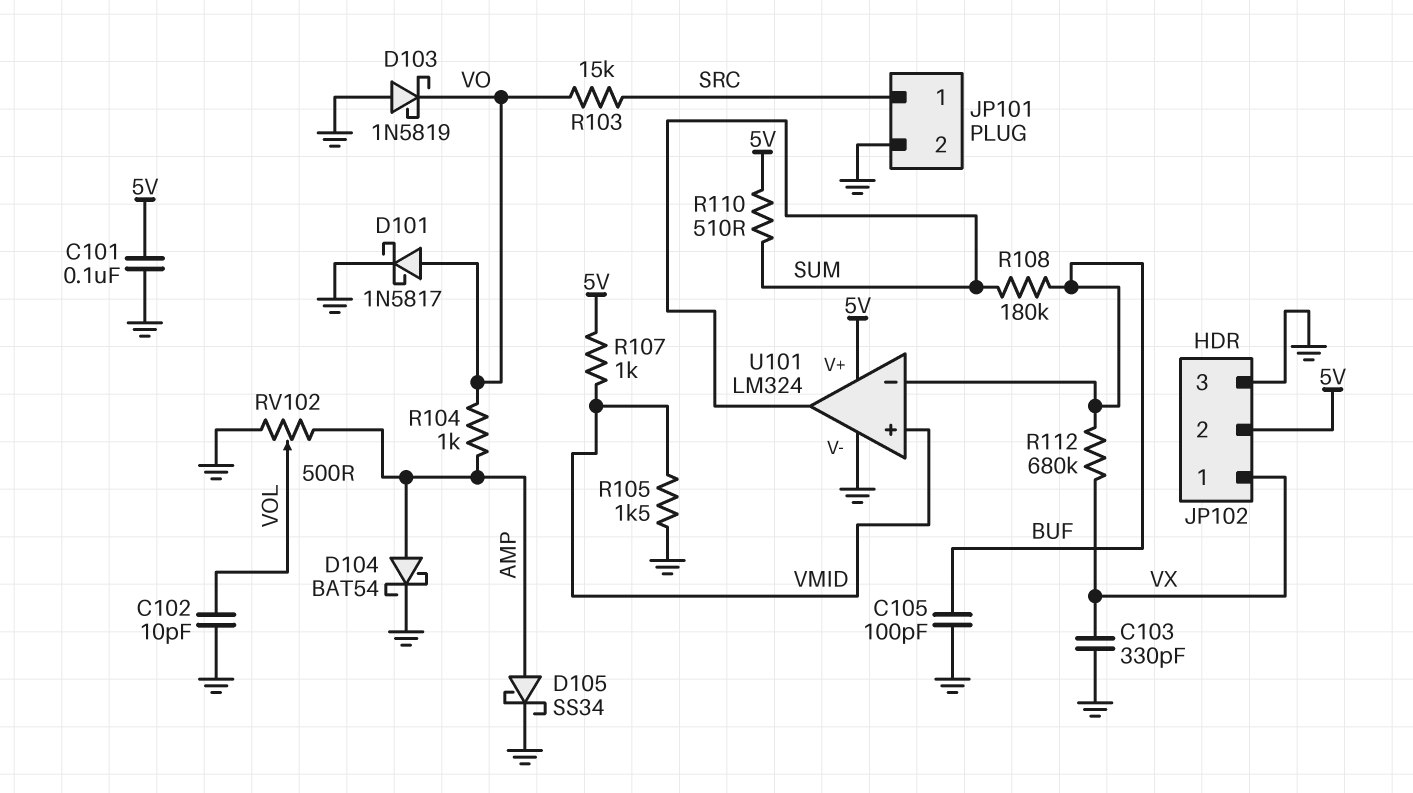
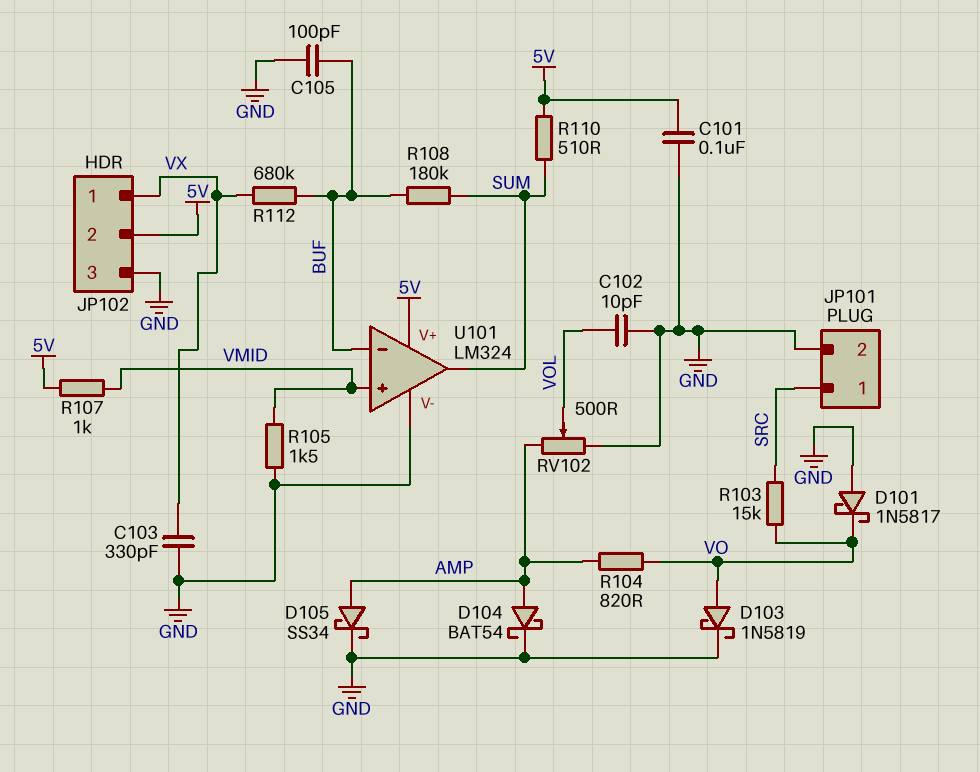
D101: schottky 1N5817 (A VO, K GND) -> schottky 1N5817 (A GND, K VO)
D103: schottky 1N5819 (A GND, K VO) -> schottky 1N5819 (A VO, K GND)
R104: 1k (AMP, VO) -> 820 (AMP, VO)

